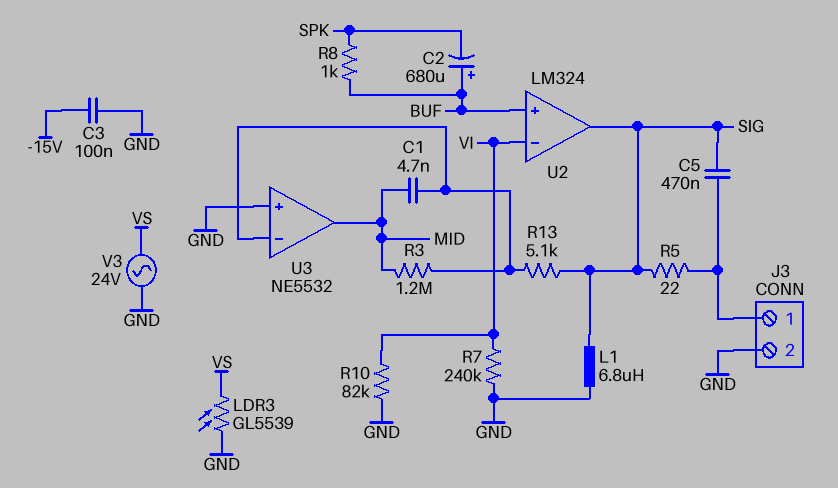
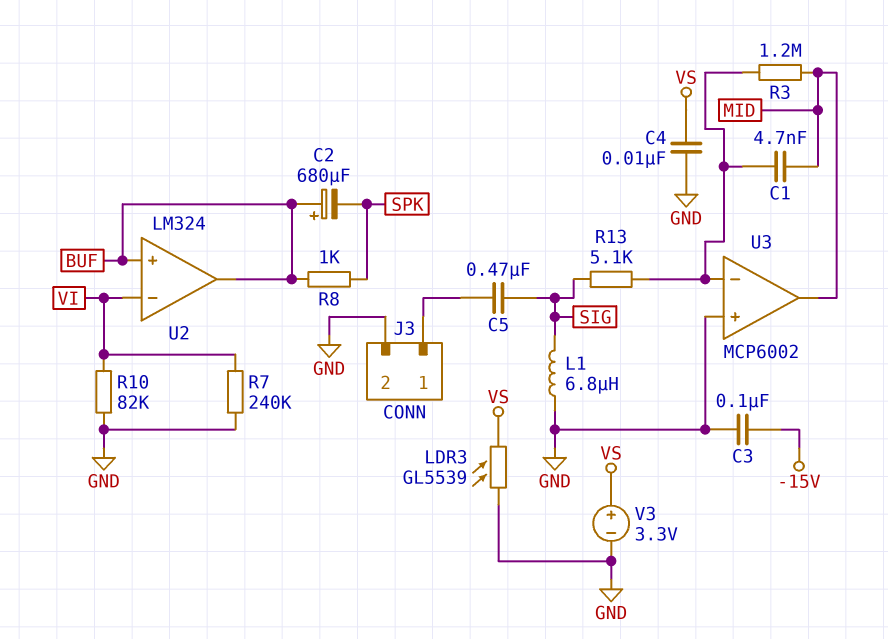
C4: none -> 10nF (GND, VS)
R5: 22 (J3/1, SIG) -> none
U2 pin out: SIG -> BUF
U3: NE5532 -> MCP6002
V3: AC 24V (GND, VS) -> 3.3V (plus VS, minus GND)

